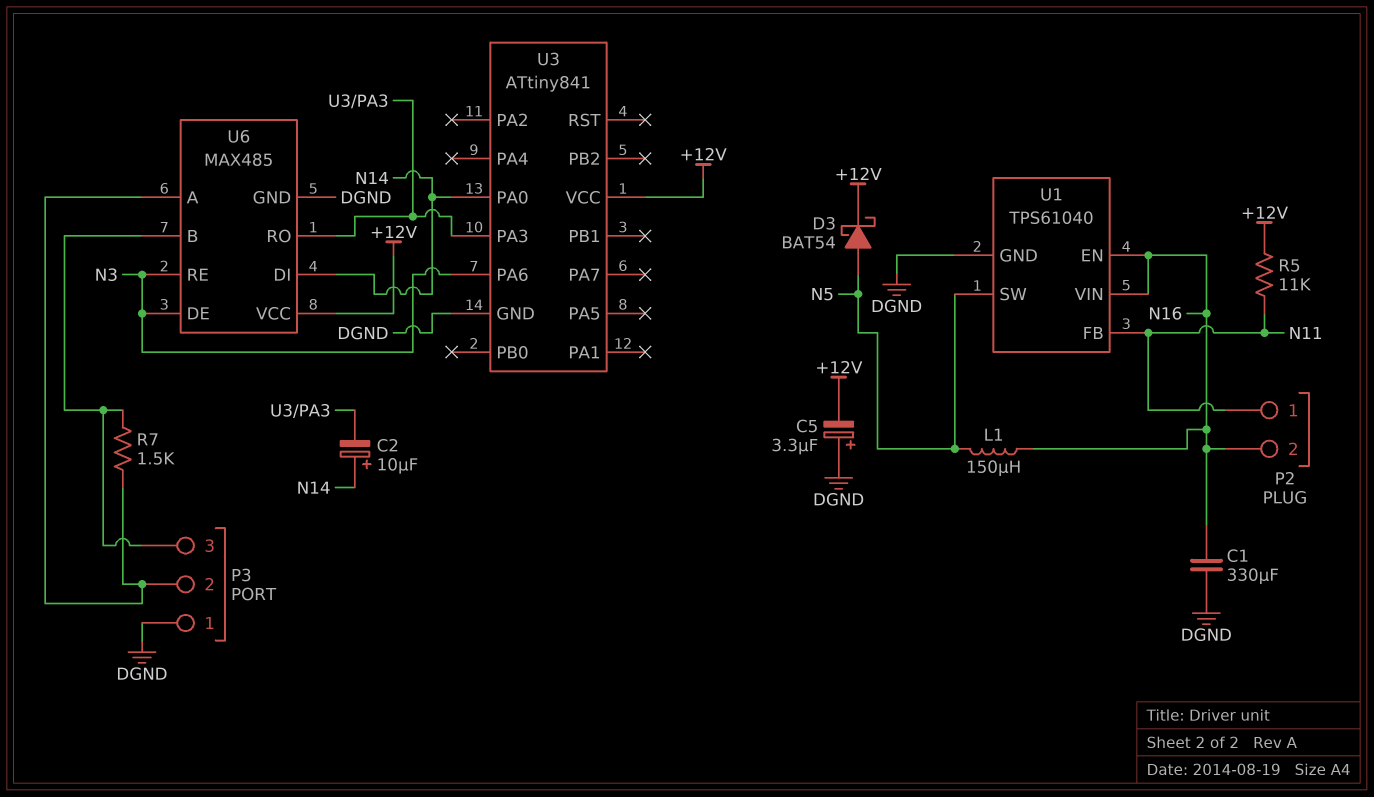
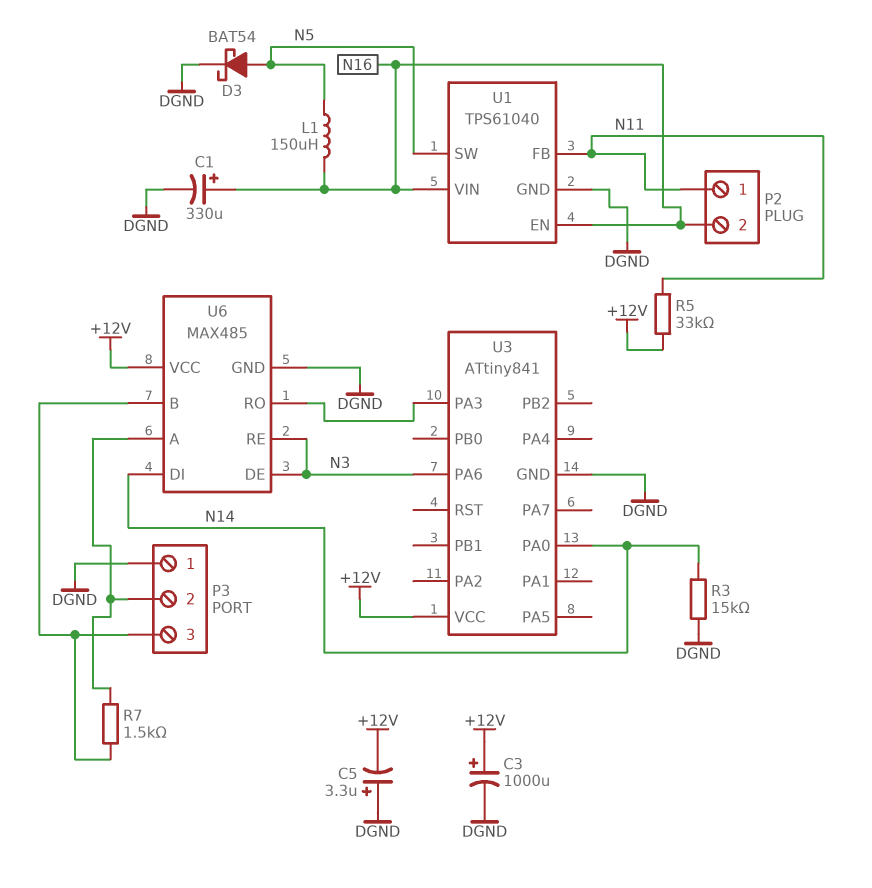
C1: 330uF (DGND, N16) -> 330uF (plus N16, minus DGND)
C2: 10uF (plus N14, minus U3/PA3) -> none
C3: none -> 1000uF (plus +12V, minus DGND)
D3: schottky BAT54 (A N5, K +12V) -> schottky BAT54 (A N5, K DGND)
R3: none -> 15k (DGND, N14)
R5: 11k (+12V, N11) -> 33k (+12V, N11)

